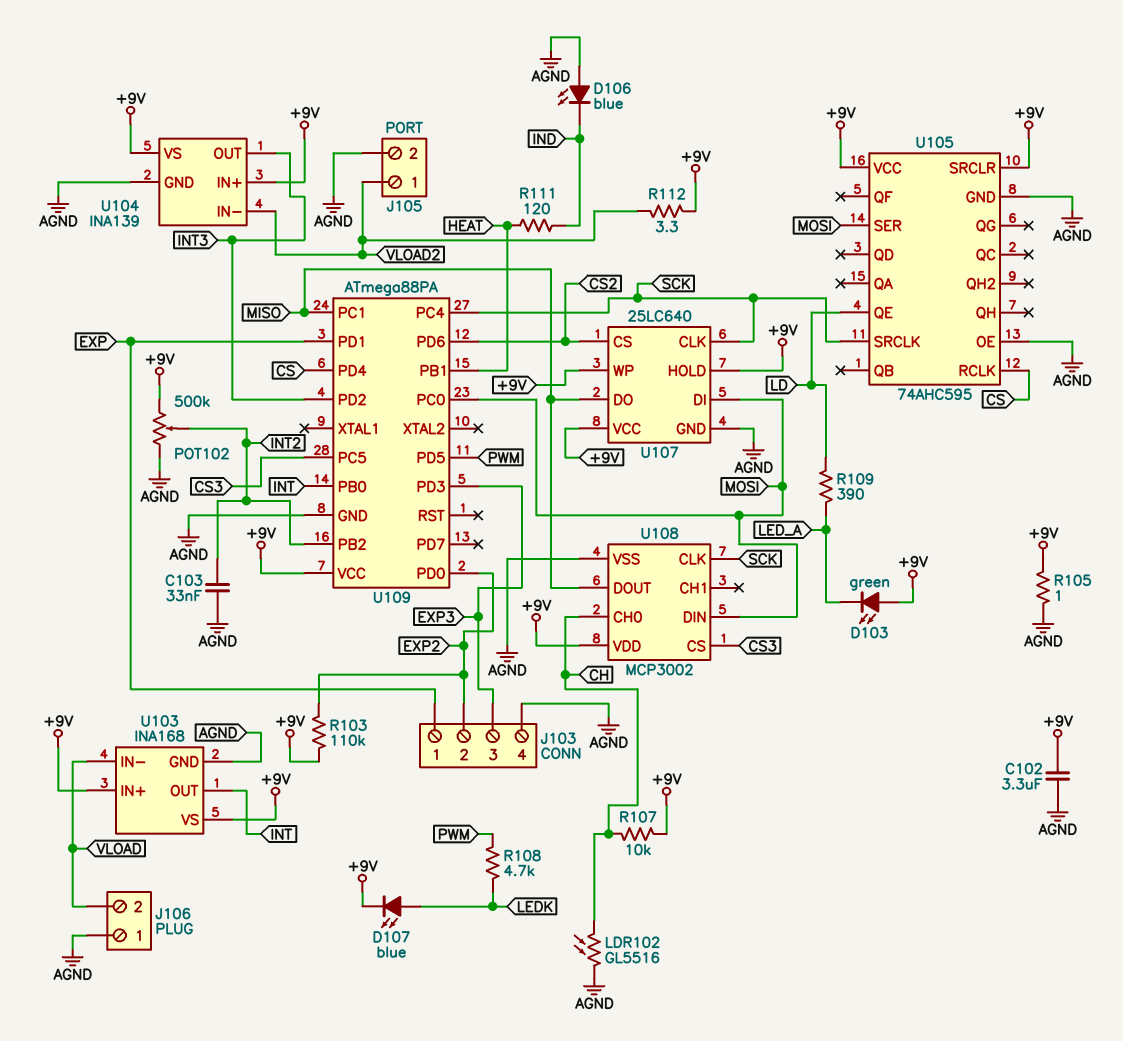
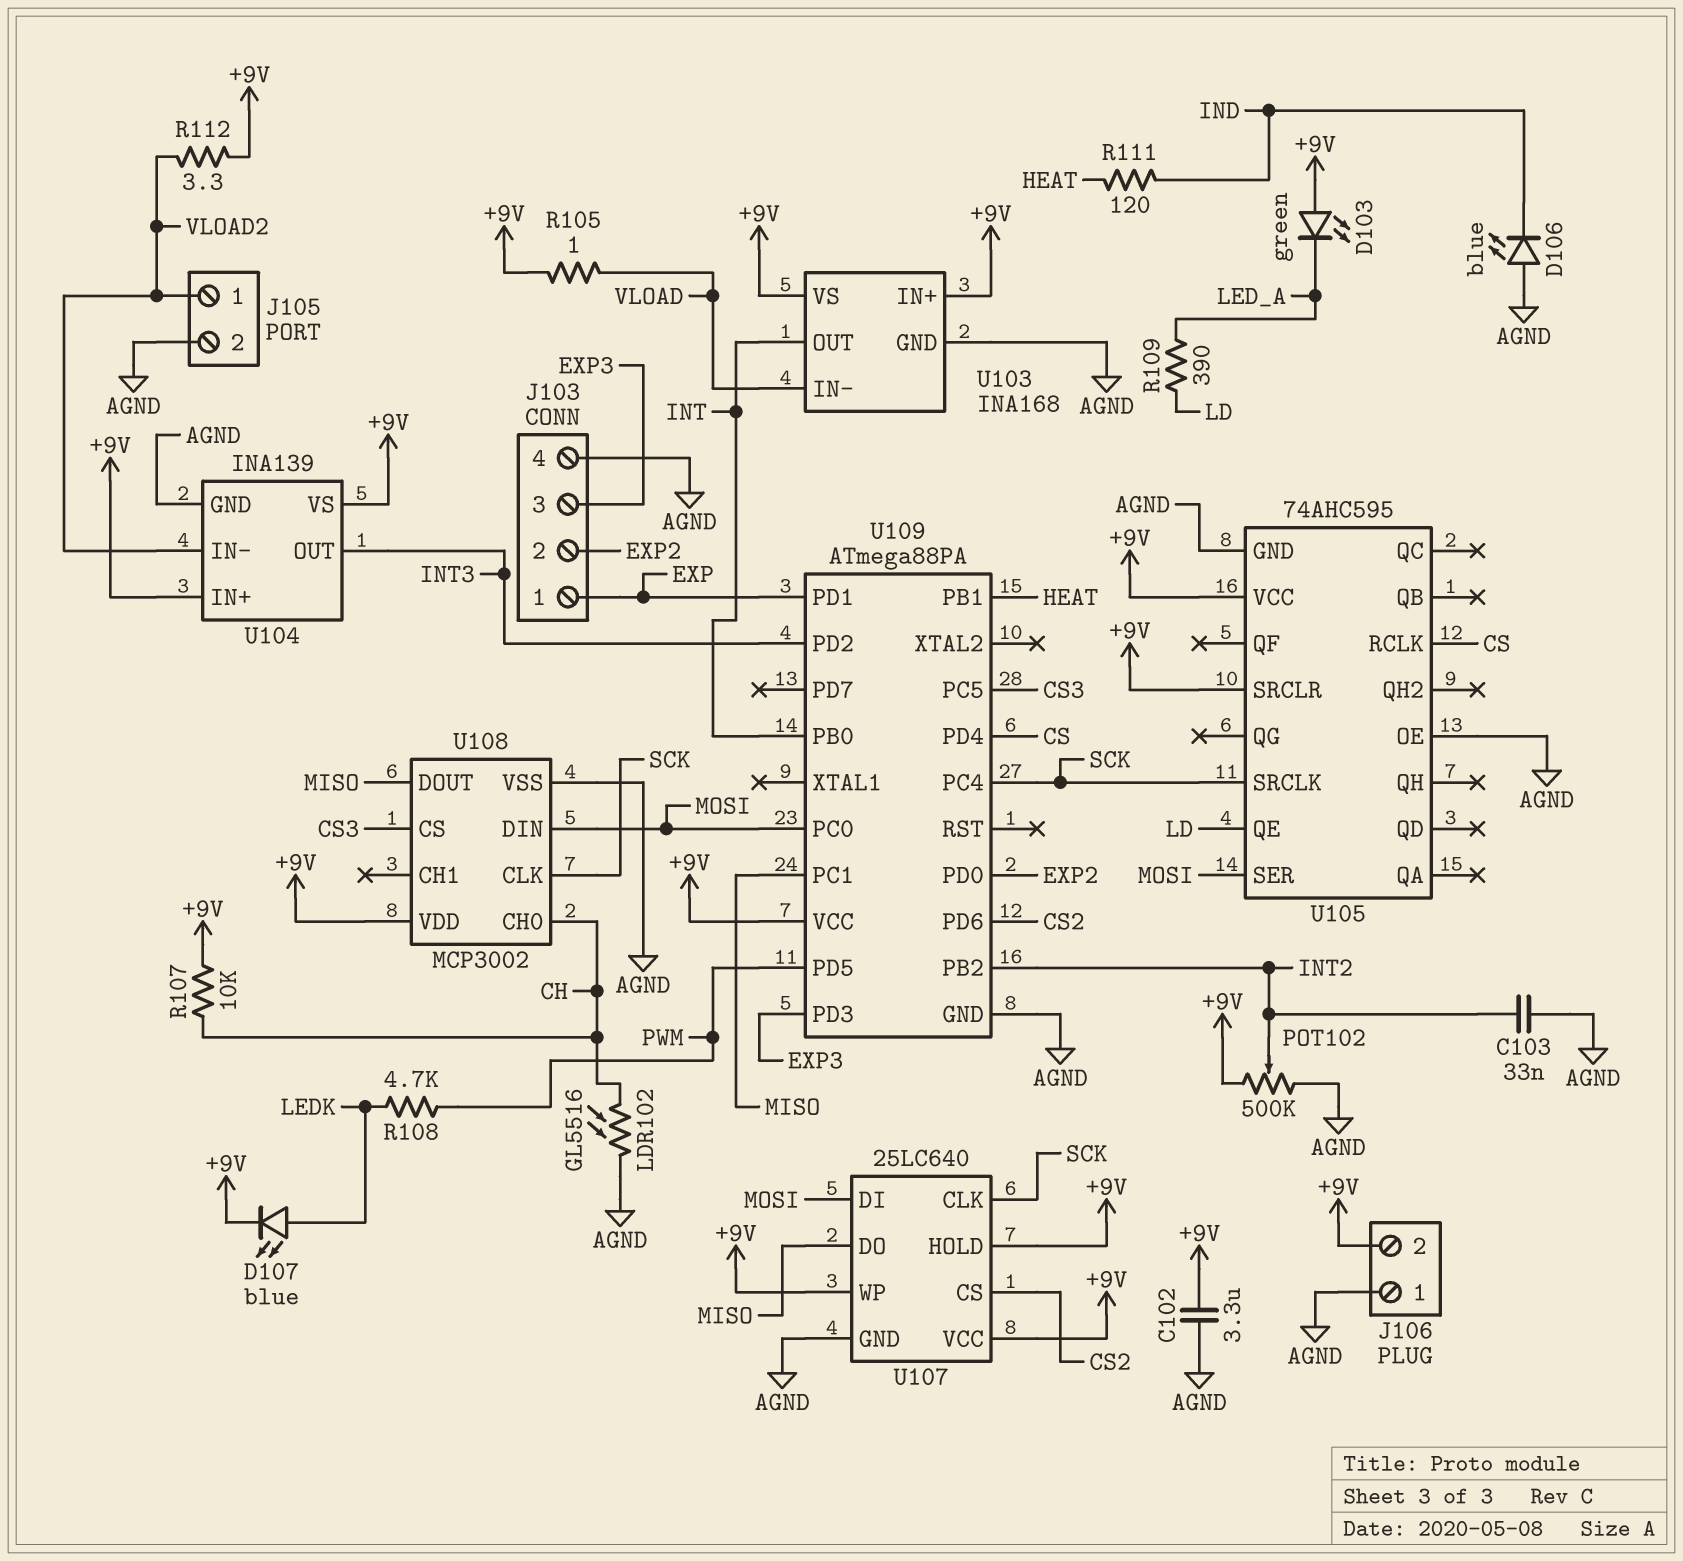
J106 pin 2: VLOAD -> +9V
R103: 110k (+9V, EXP2) -> none
R105: 1 (+9V, AGND) -> 1 (+9V, VLOAD)

